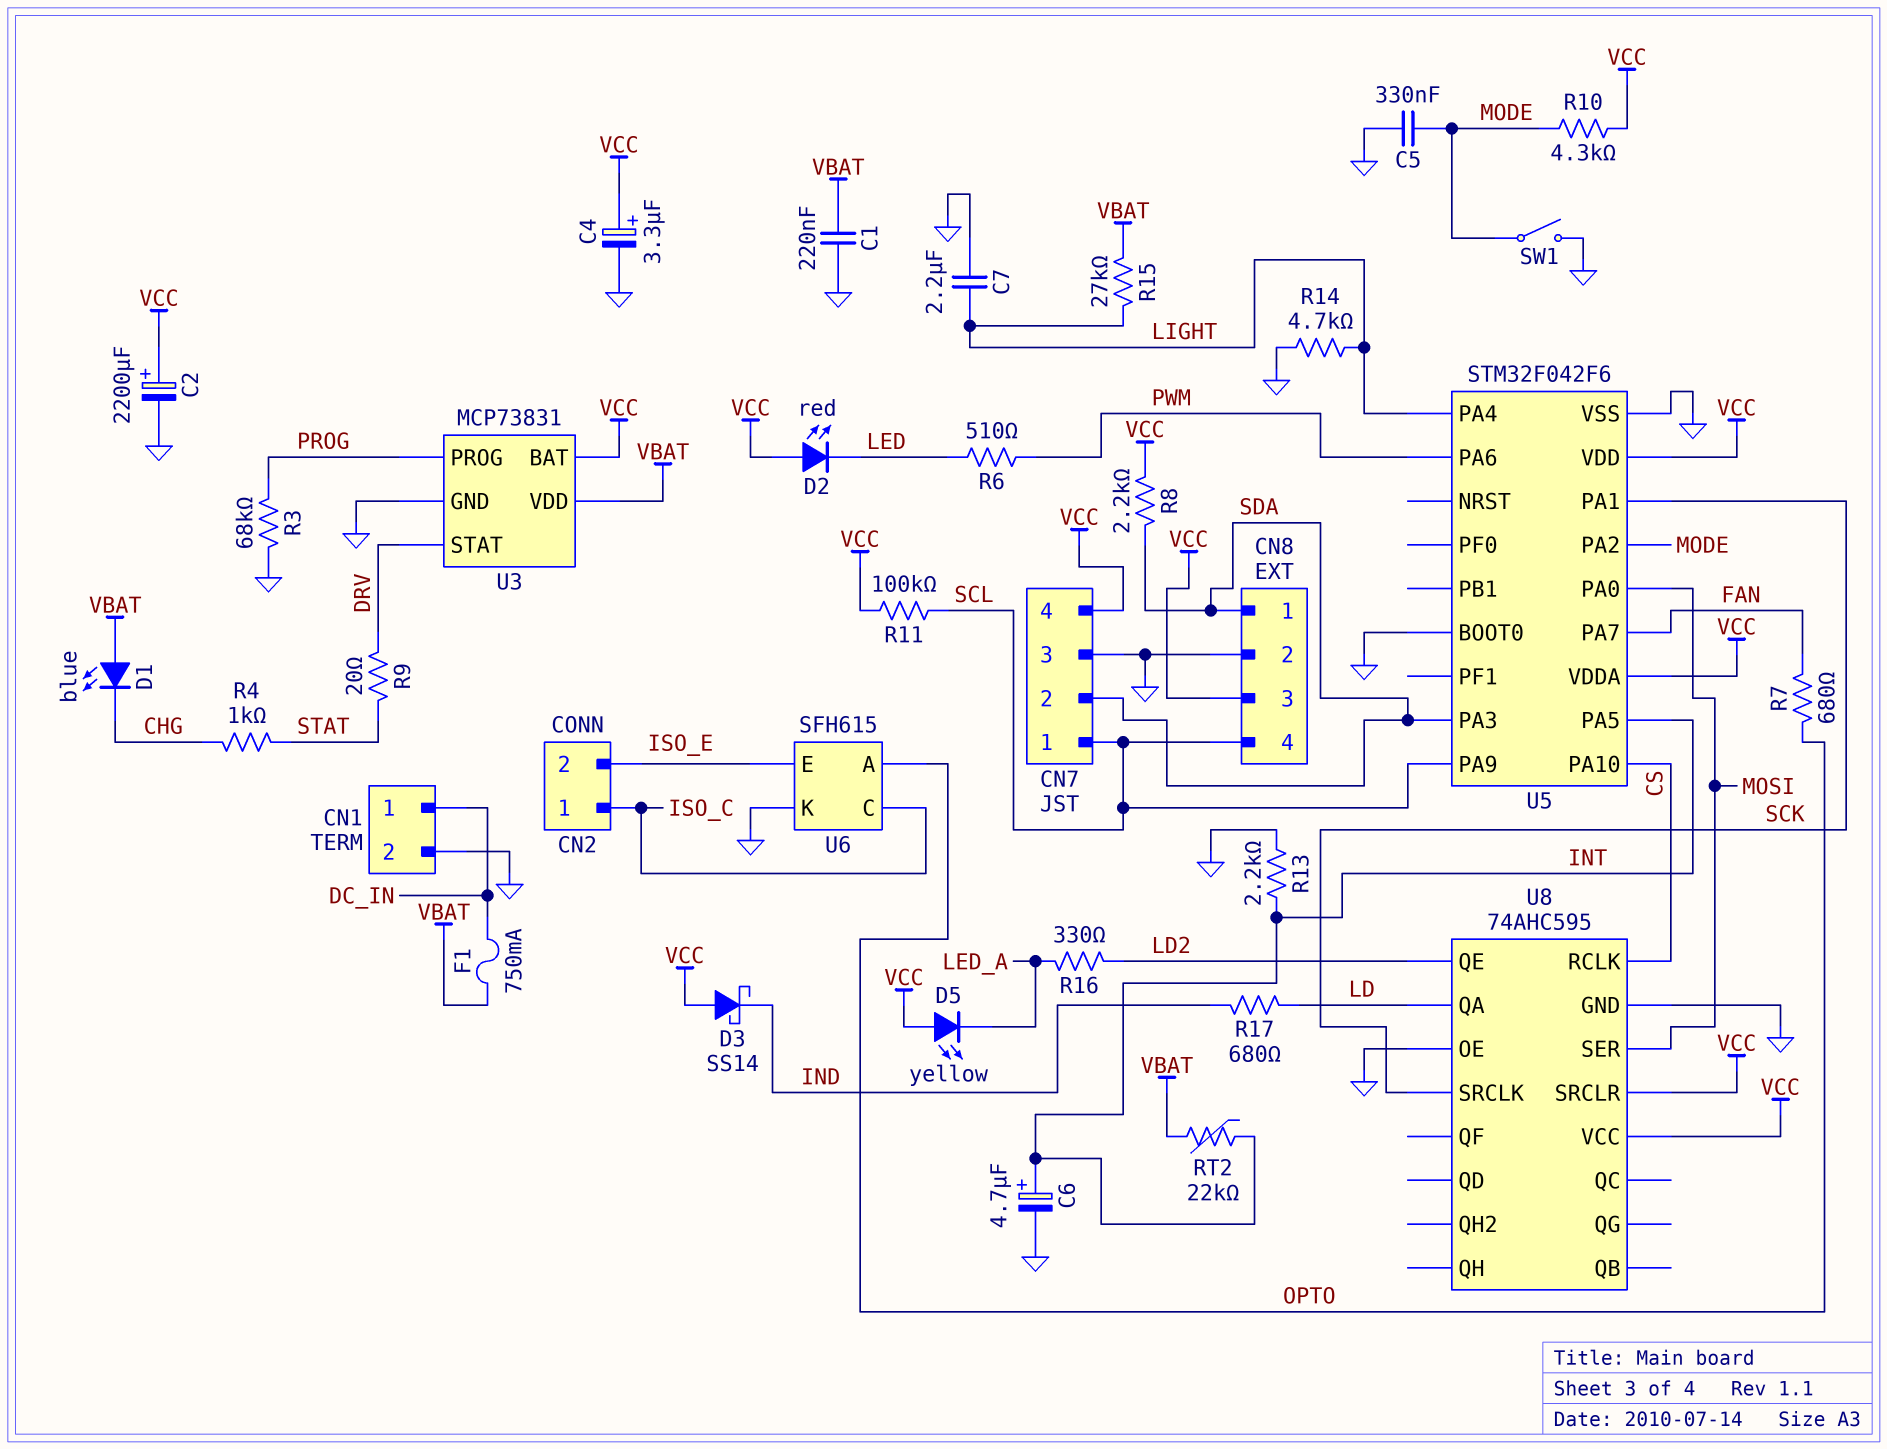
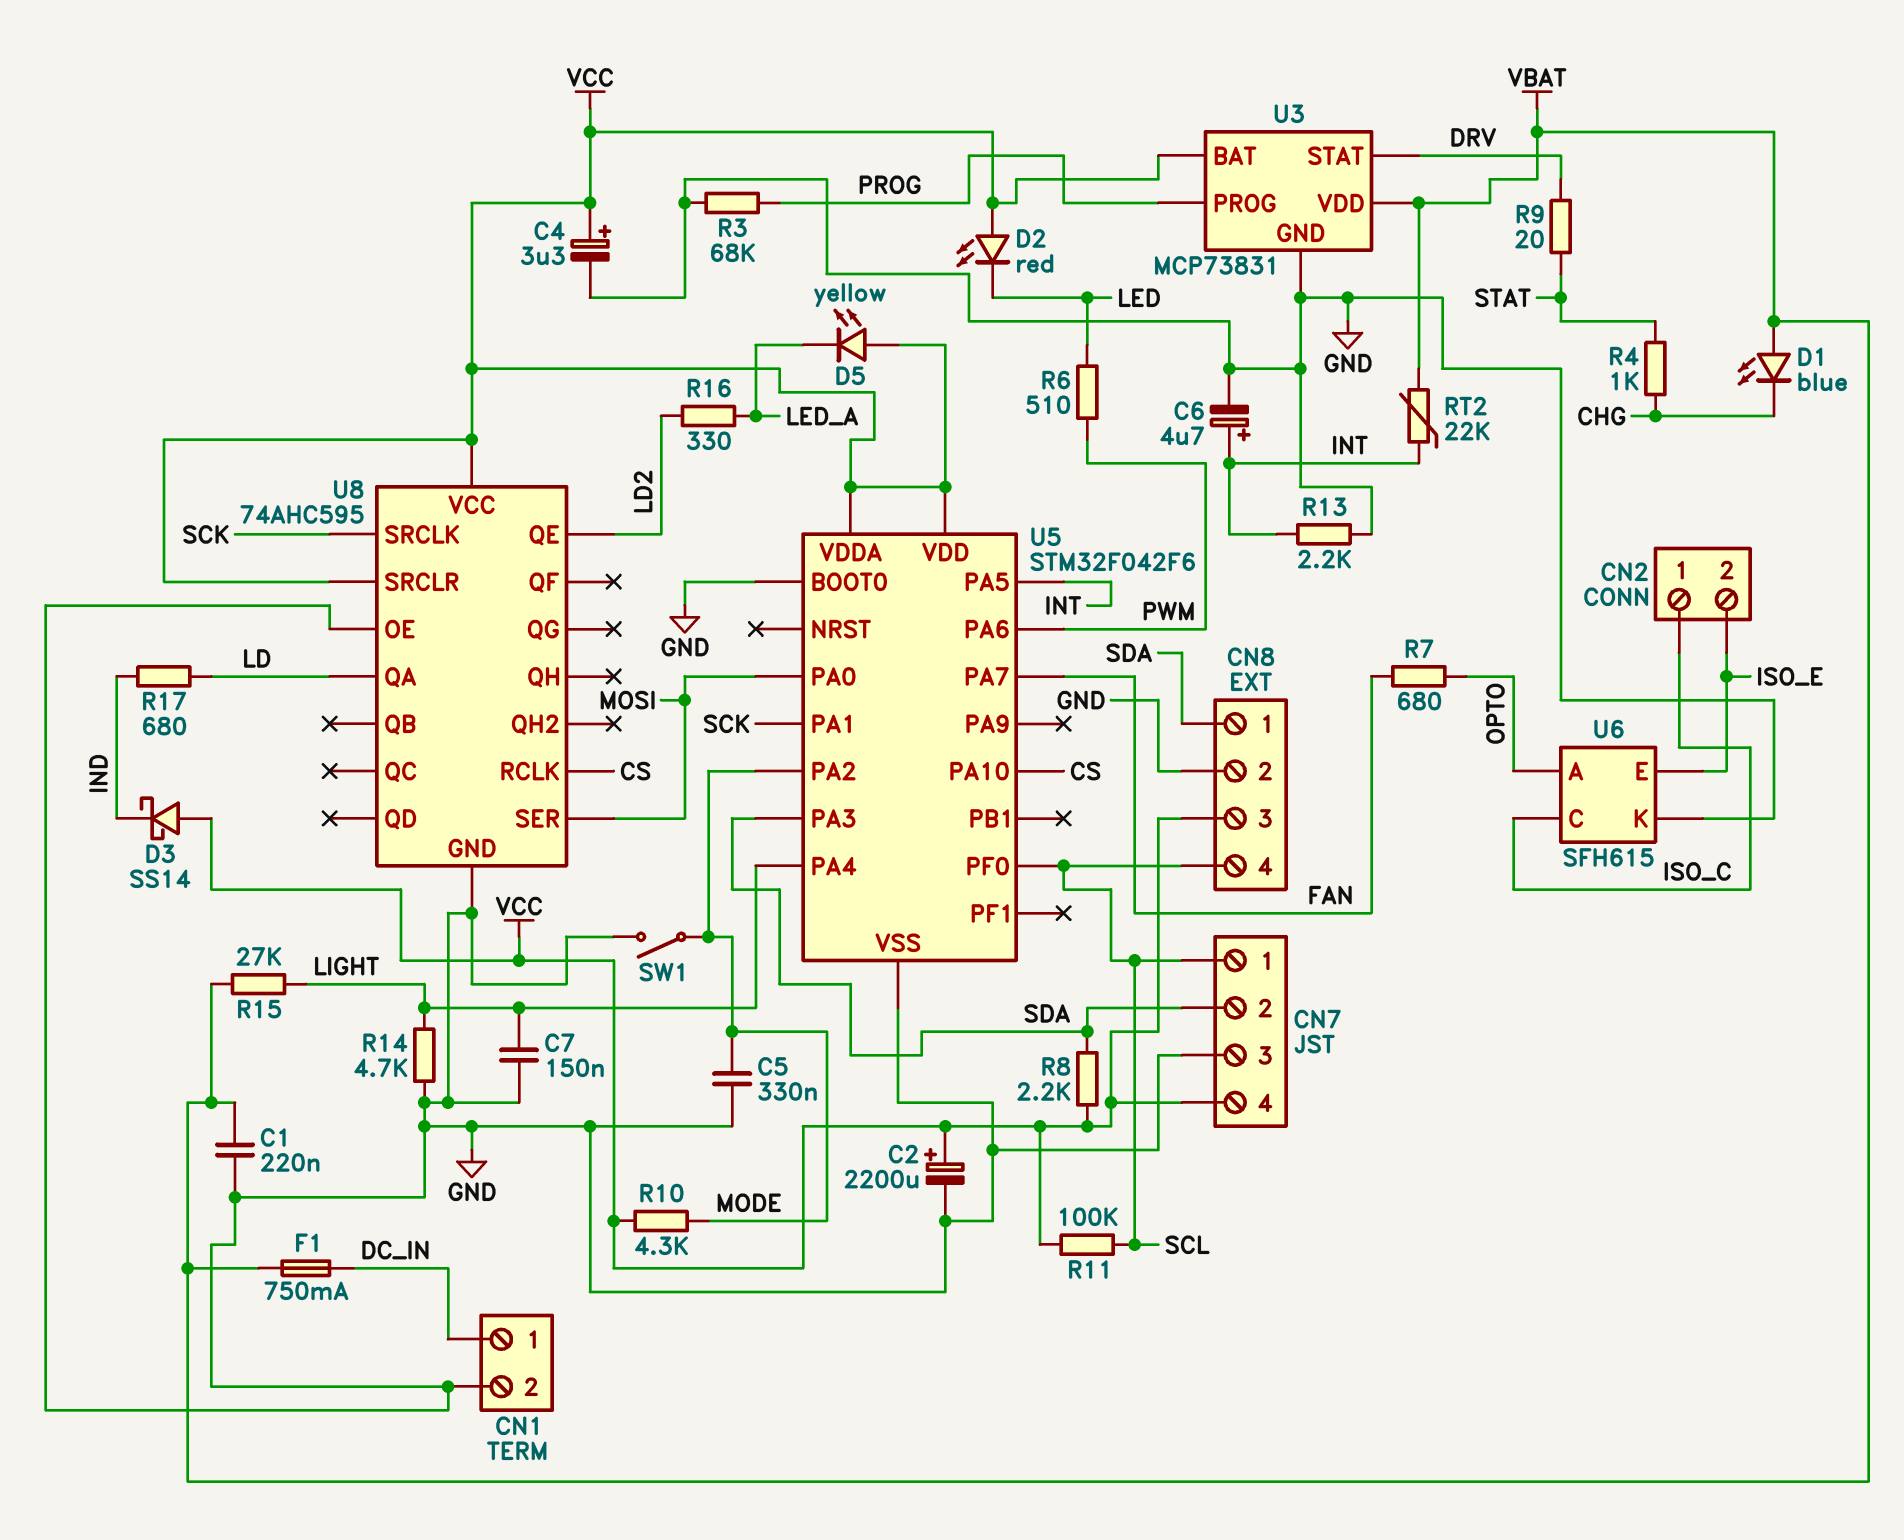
C7: 2.2uF (GND, LIGHT) -> 150nF (GND, LIGHT)
U5 pin PA9: SCL -> none
U5 pin PF0: none -> SCL

